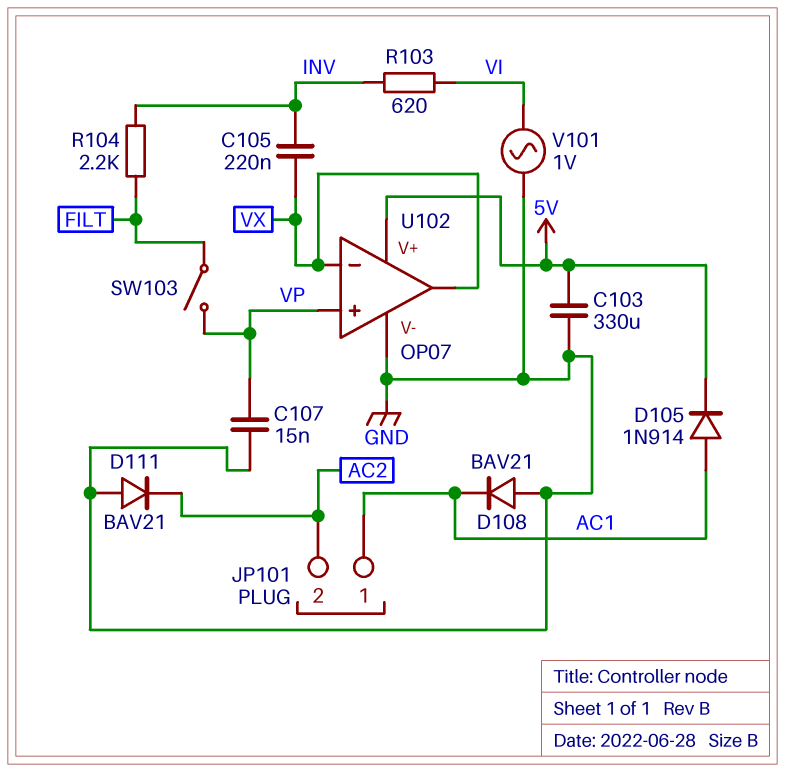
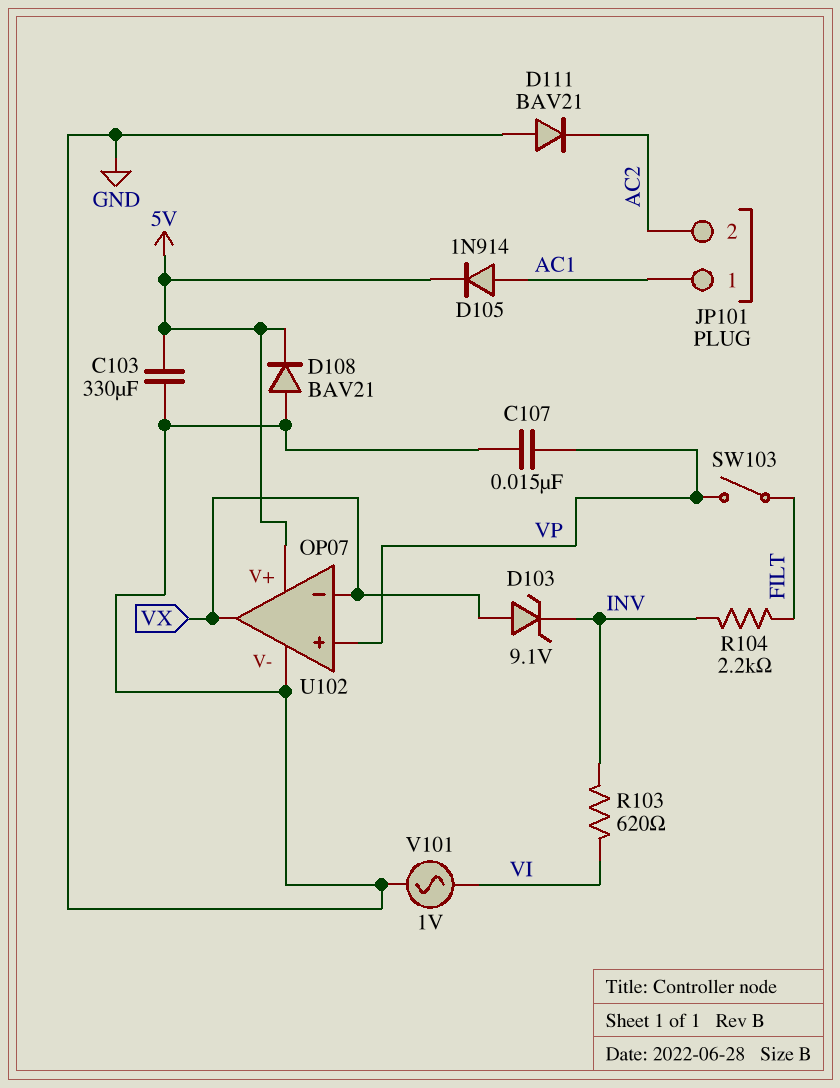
C105: 220nF (INV, VX) -> none
D103: none -> zener 9.1V (A VX, K INV)
D108: diode BAV21 (A GND, K AC1) -> diode BAV21 (A GND, K 5V)

